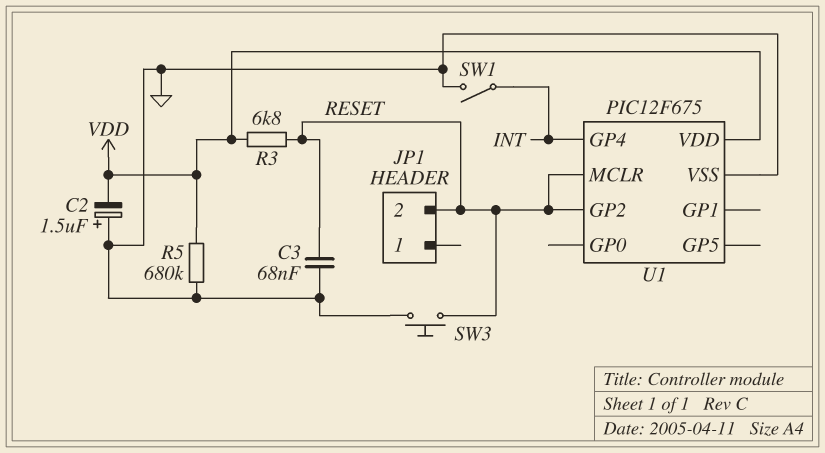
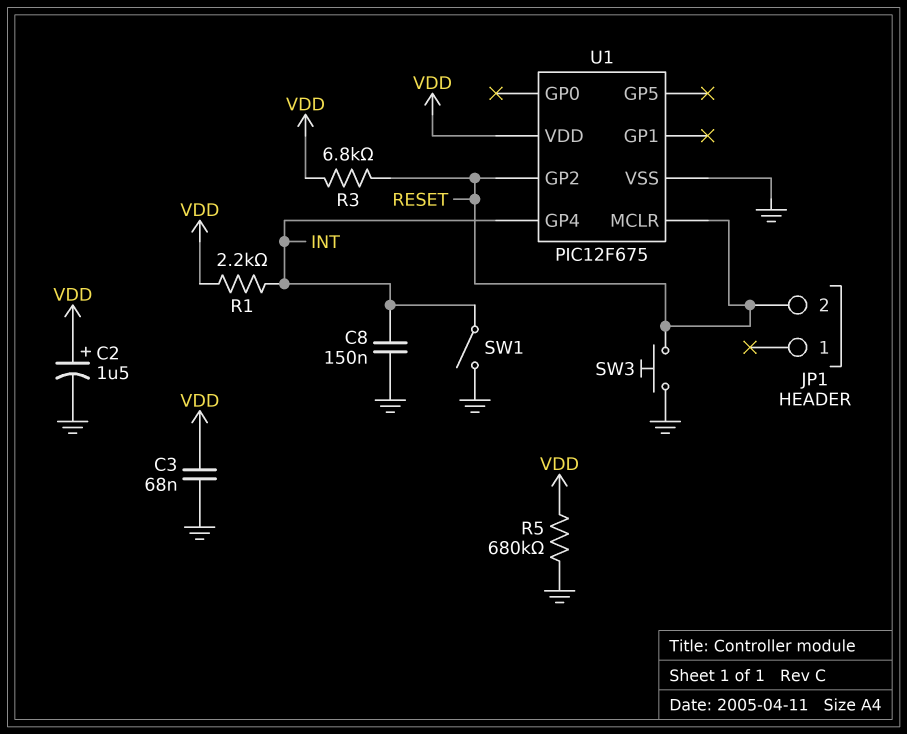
C2: 1.5uF (plus GND, minus VDD) -> 1.5uF (plus VDD, minus GND)
C3: 68nF (GND, RESET) -> 68nF (GND, VDD)
C8: none -> 150nF (GND, INT)
R1: none -> 2.2k (INT, VDD)

